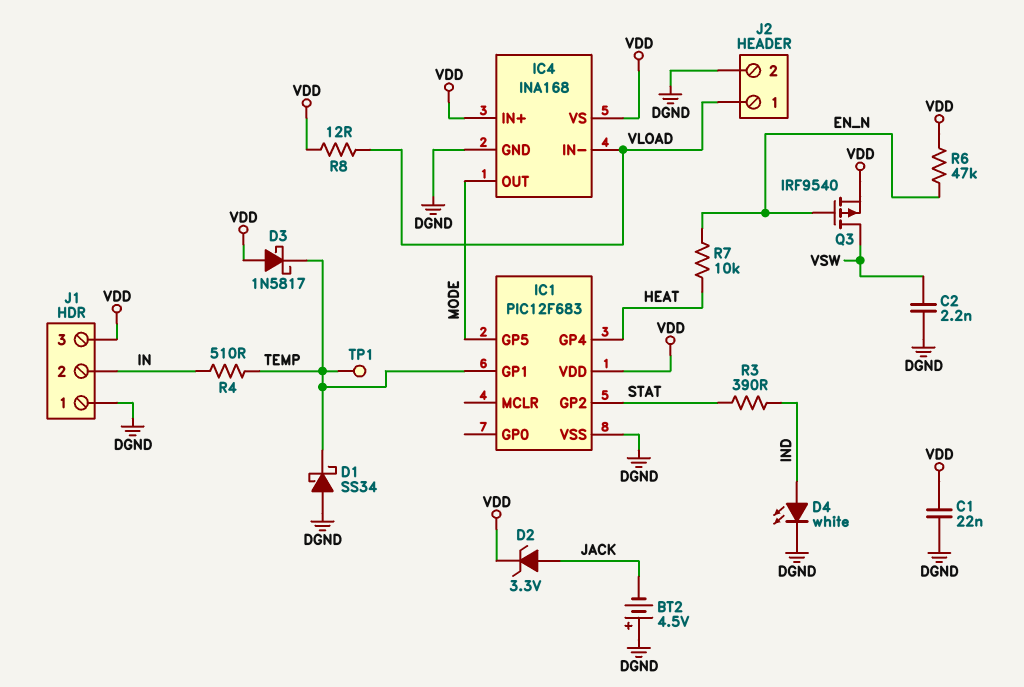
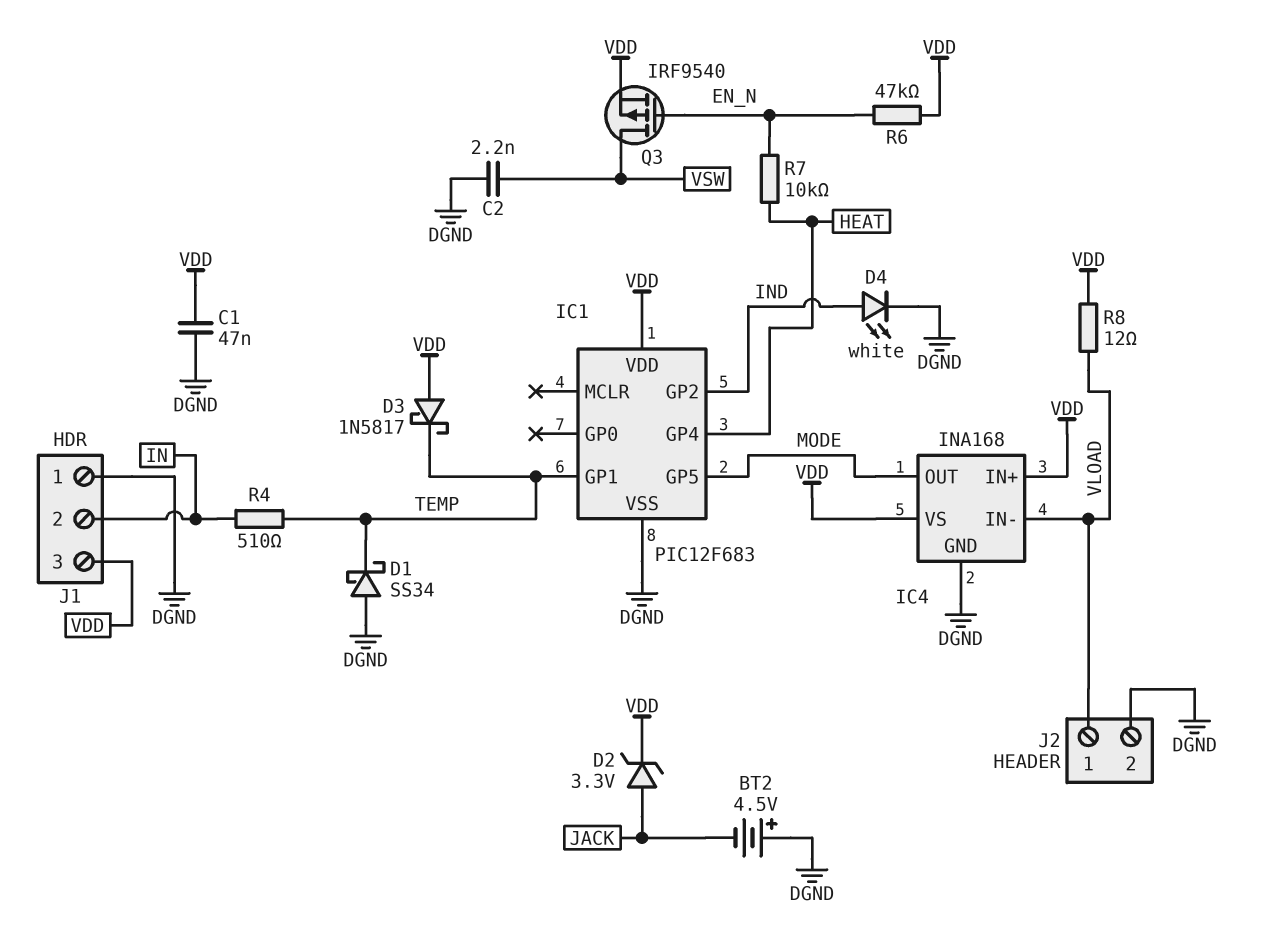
C1: 22nF (DGND, VDD) -> 47nF (DGND, VDD)
IC1 pin GP2: STAT -> IND
R3: 390 (IND, STAT) -> none
TP1: test point (TEMP) -> none

